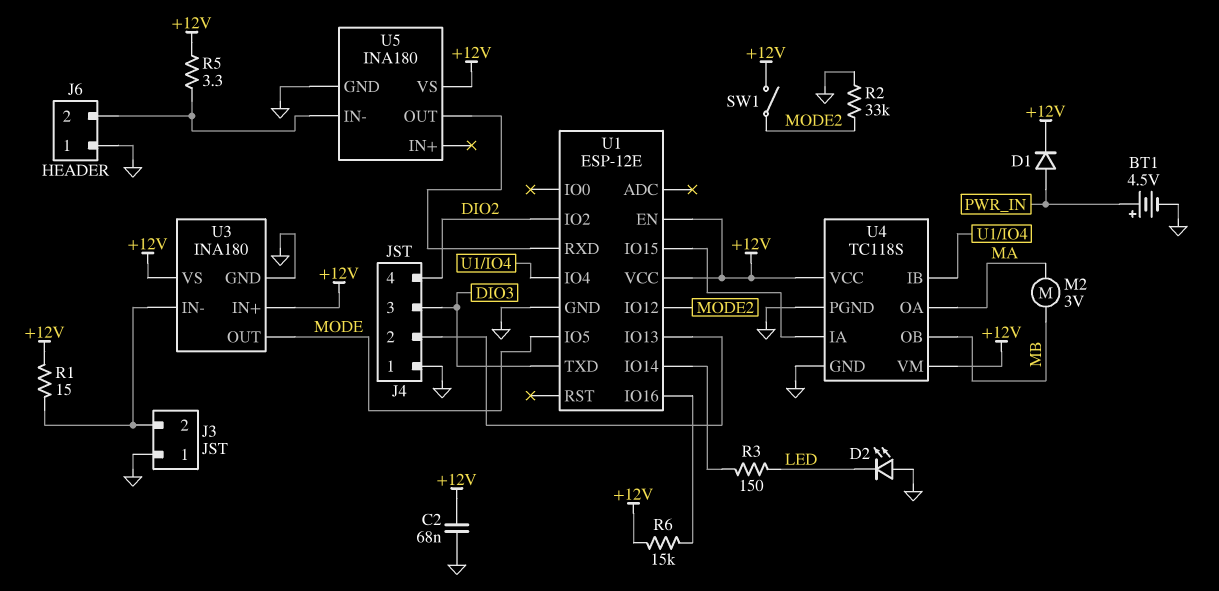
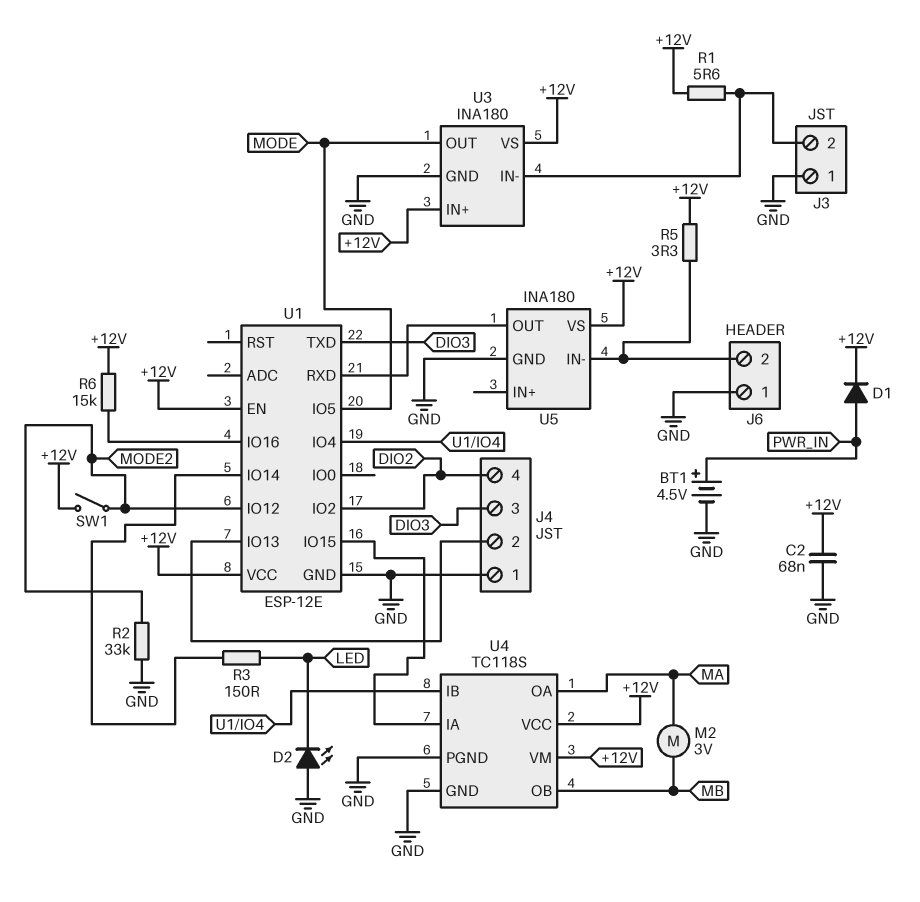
R1: 15 (+12V, J3/2) -> 5.6 (+12V, J3/2)

